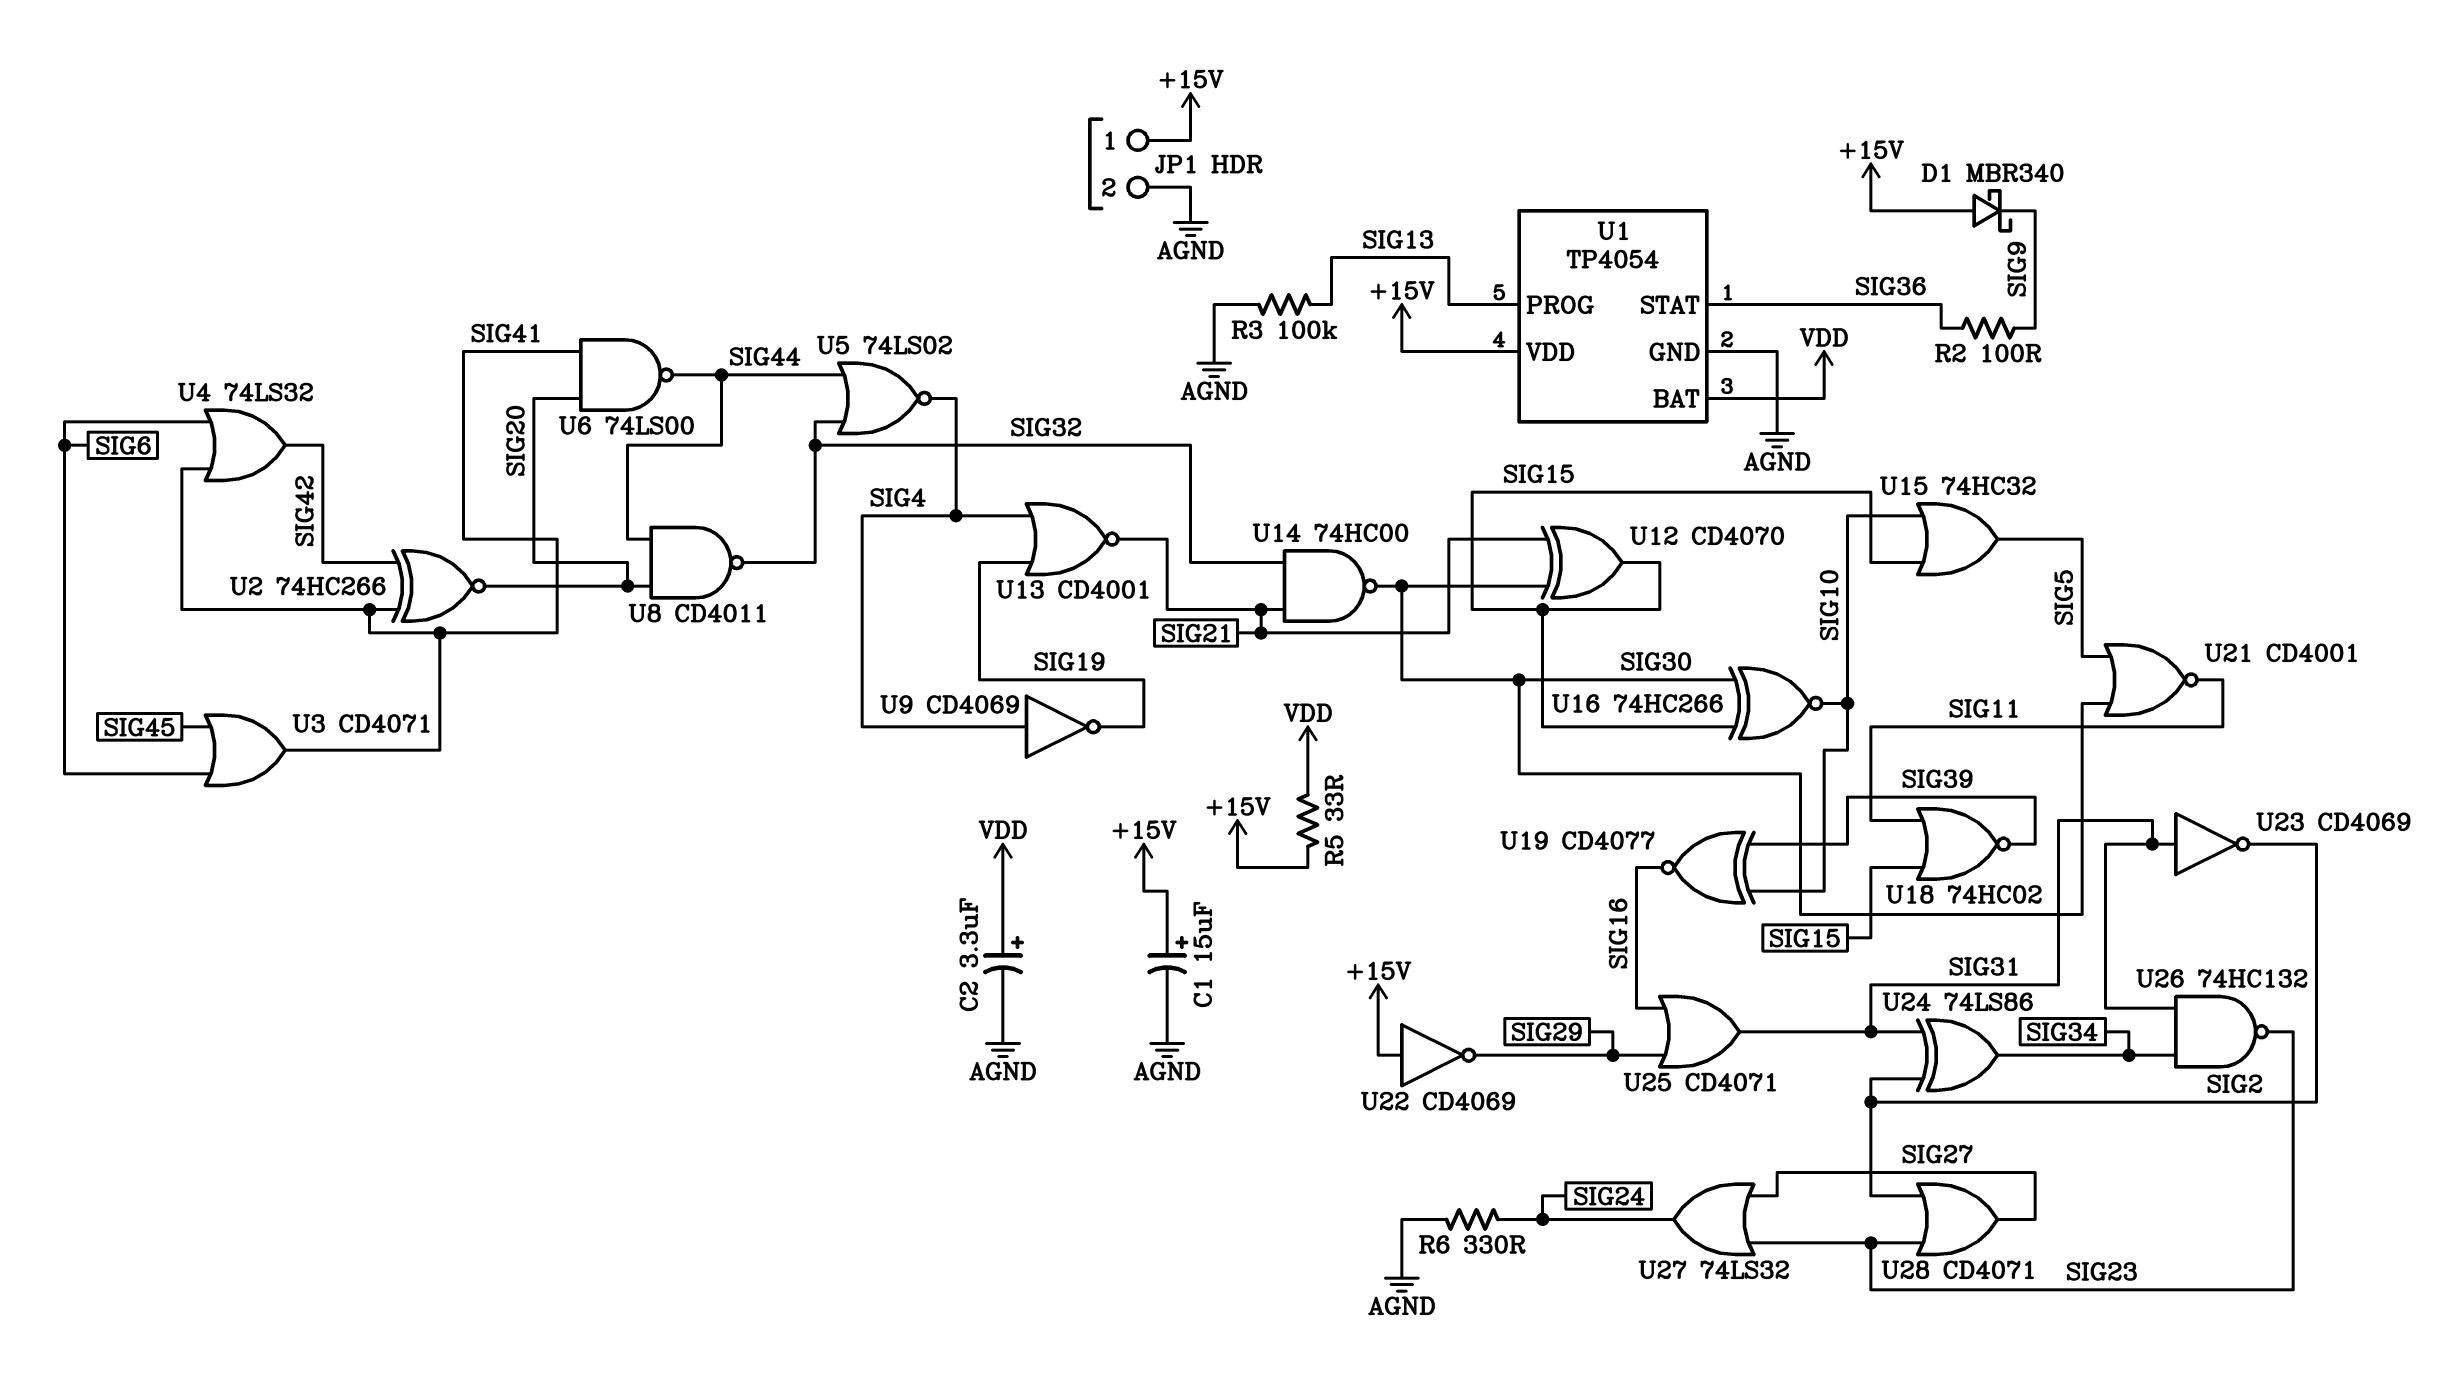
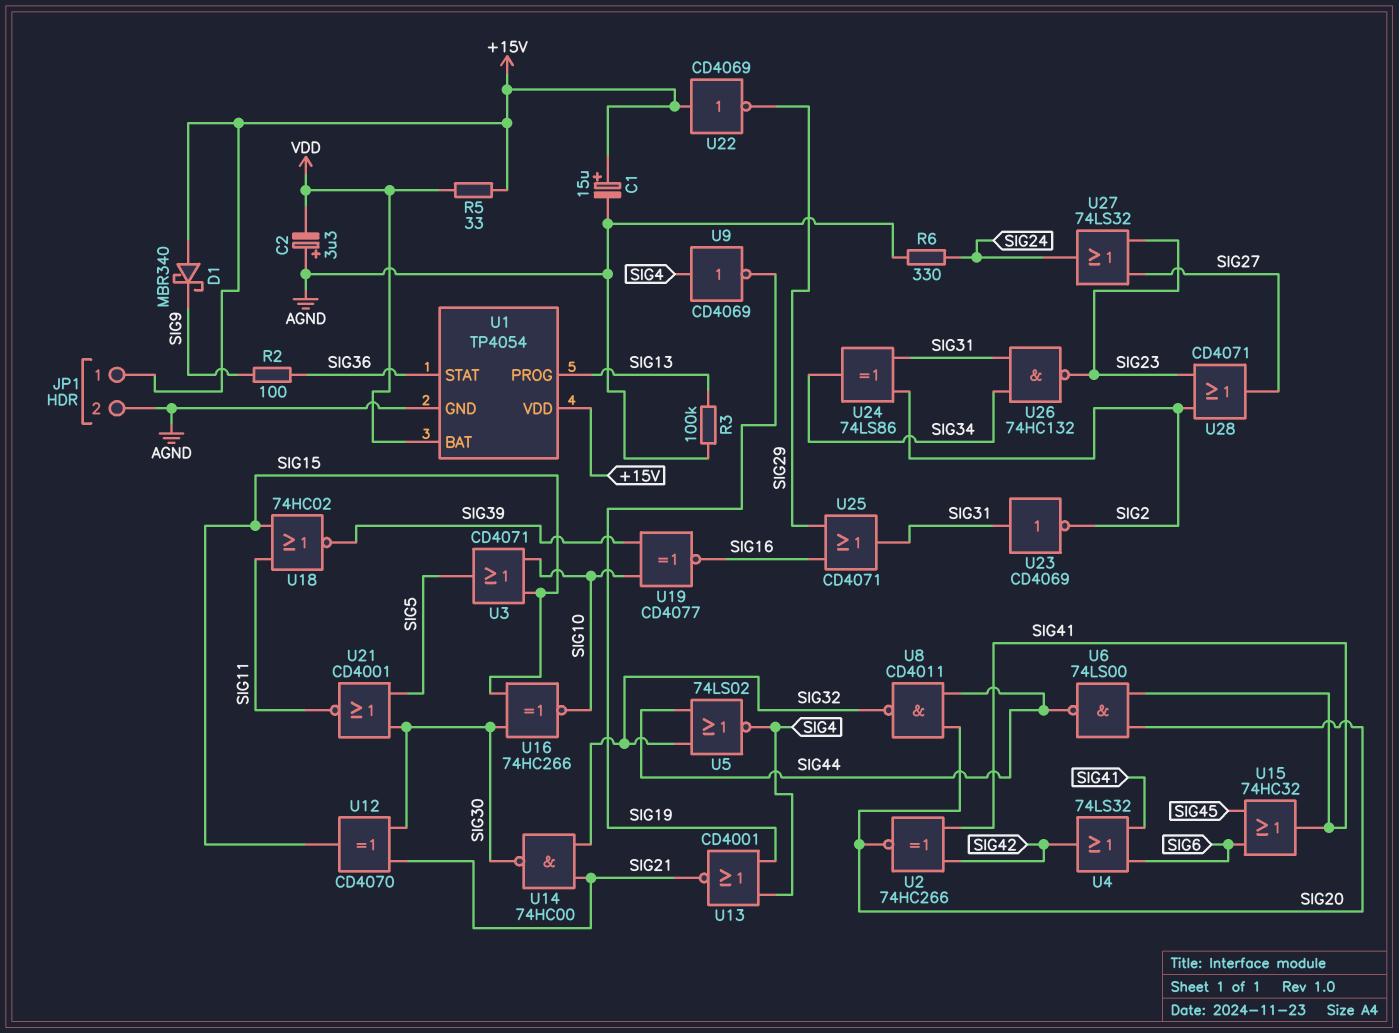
C2: 3.3uF (plus VDD, minus AGND) -> 3.3uF (plus AGND, minus VDD)
U3: OR CD4071 (in SIG6, in SIG45, out SIG41) -> OR CD4071 (in SIG10, in SIG15, out SIG5)
U15: OR 74HC32 (in SIG10, in SIG15, out SIG5) -> OR 74HC32 (in SIG6, in SIG45, out SIG41)

